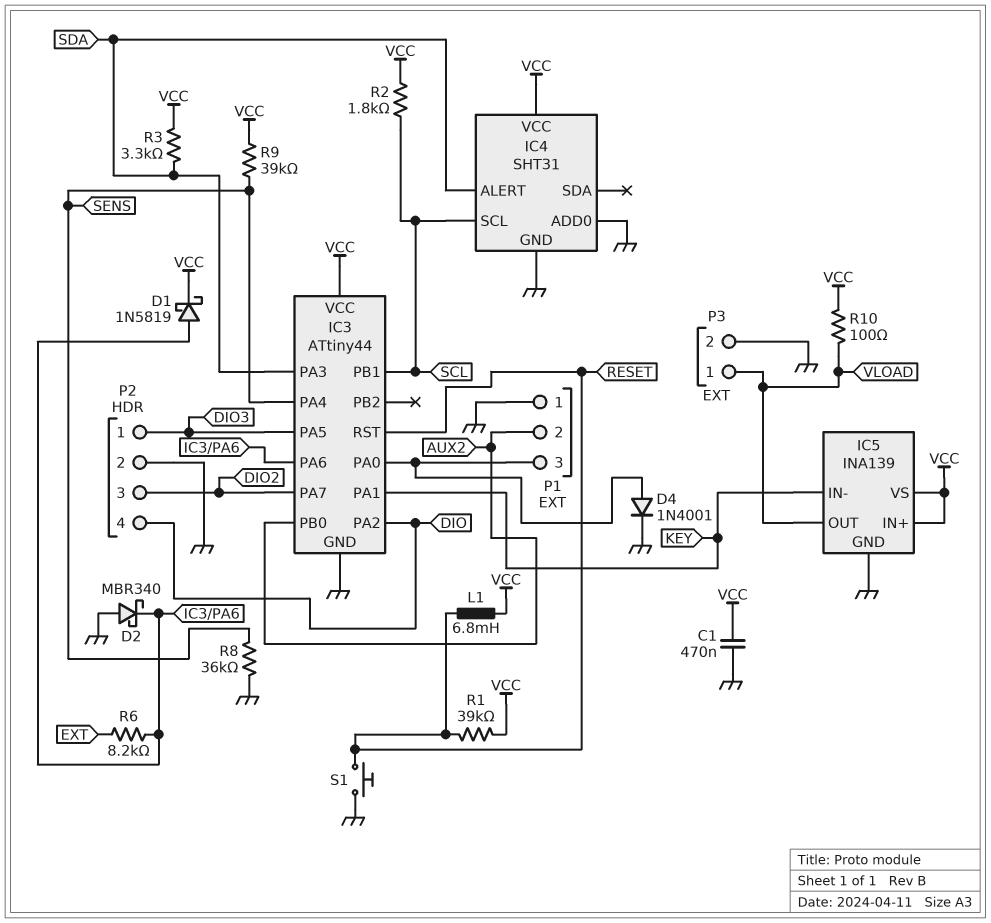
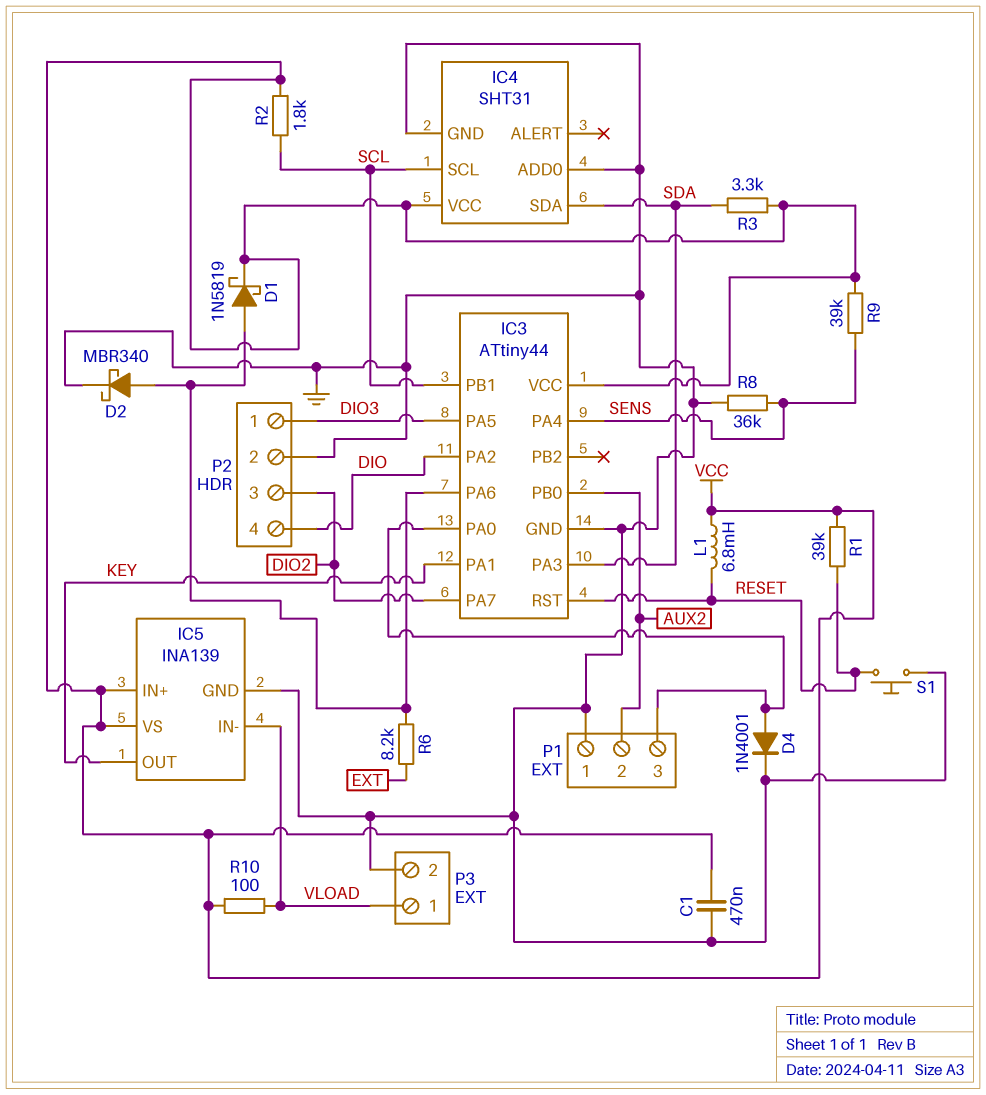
D2: schottky MBR340 (A GND, K IC3/PA6) -> schottky MBR340 (A IC3/PA6, K GND)
IC4 pin ALERT: SDA -> none
IC4 pin SDA: none -> SDA
IC5 pin IN-: KEY -> VLOAD
IC5 pin OUT: VLOAD -> KEY

